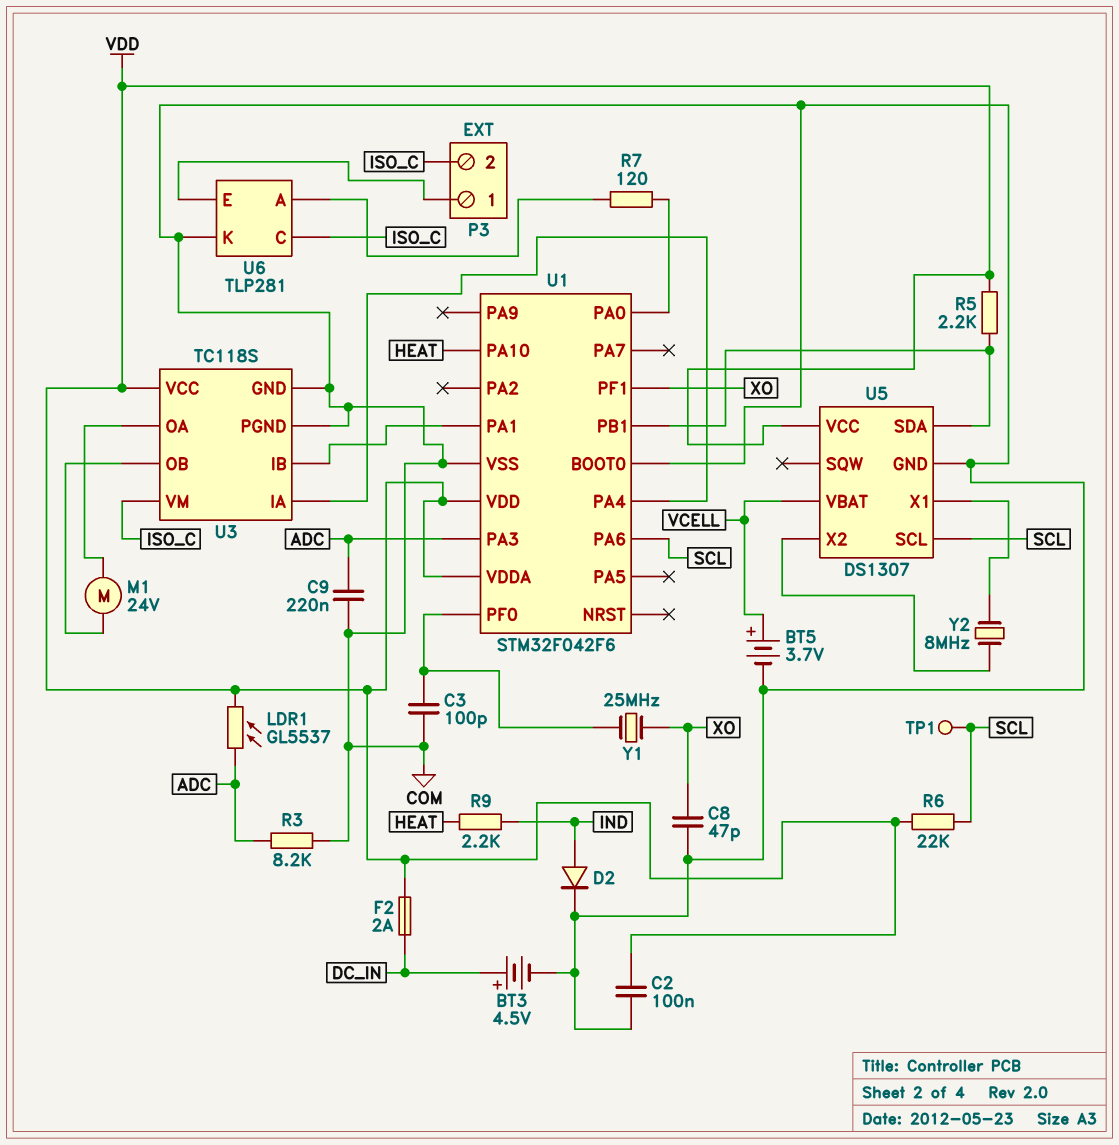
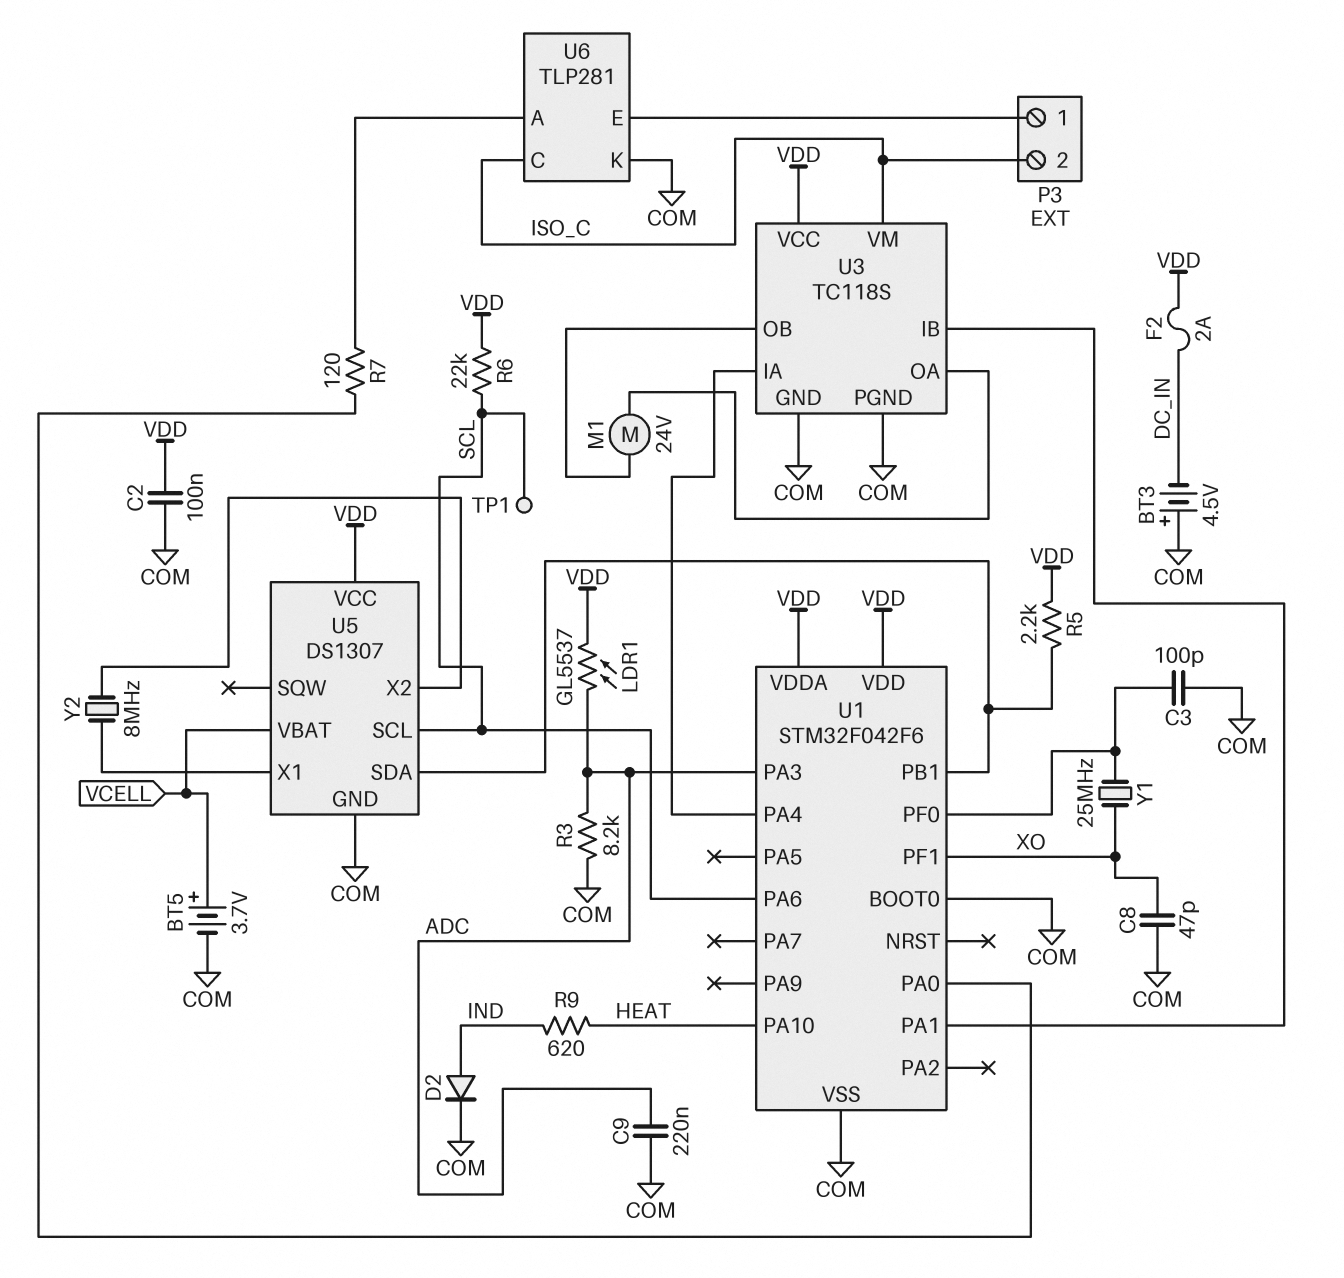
BT3: 4.5V (plus DC_IN, minus COM) -> 4.5V (plus COM, minus DC_IN)
R9: 2.2k (HEAT, IND) -> 620 (HEAT, IND)

